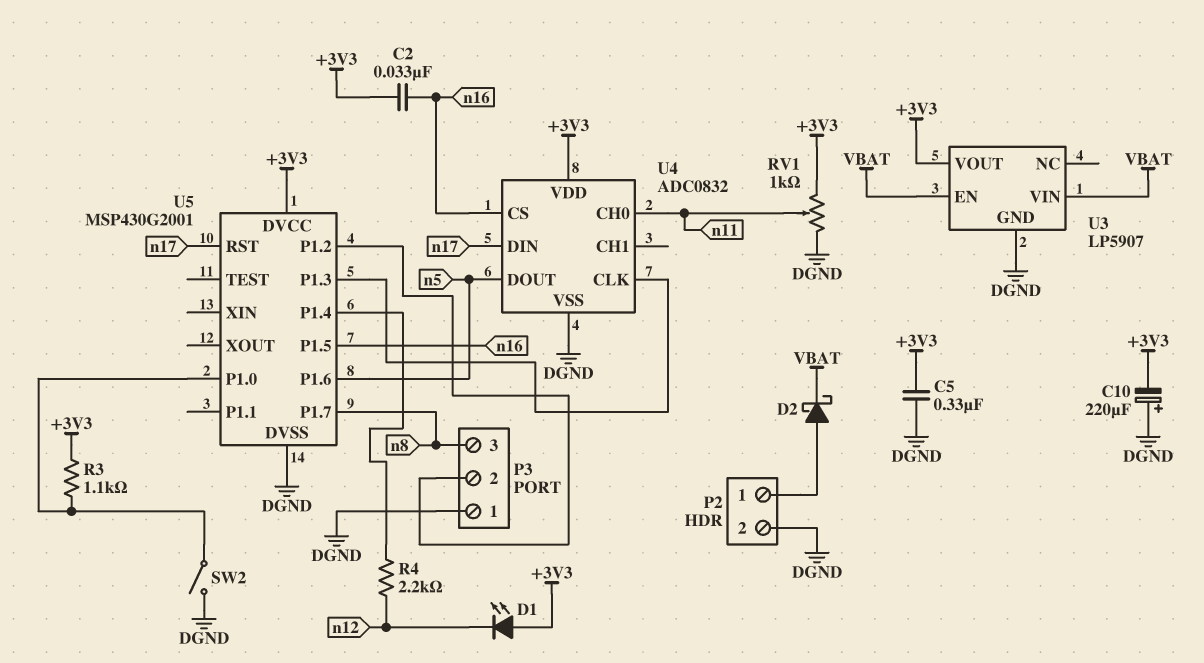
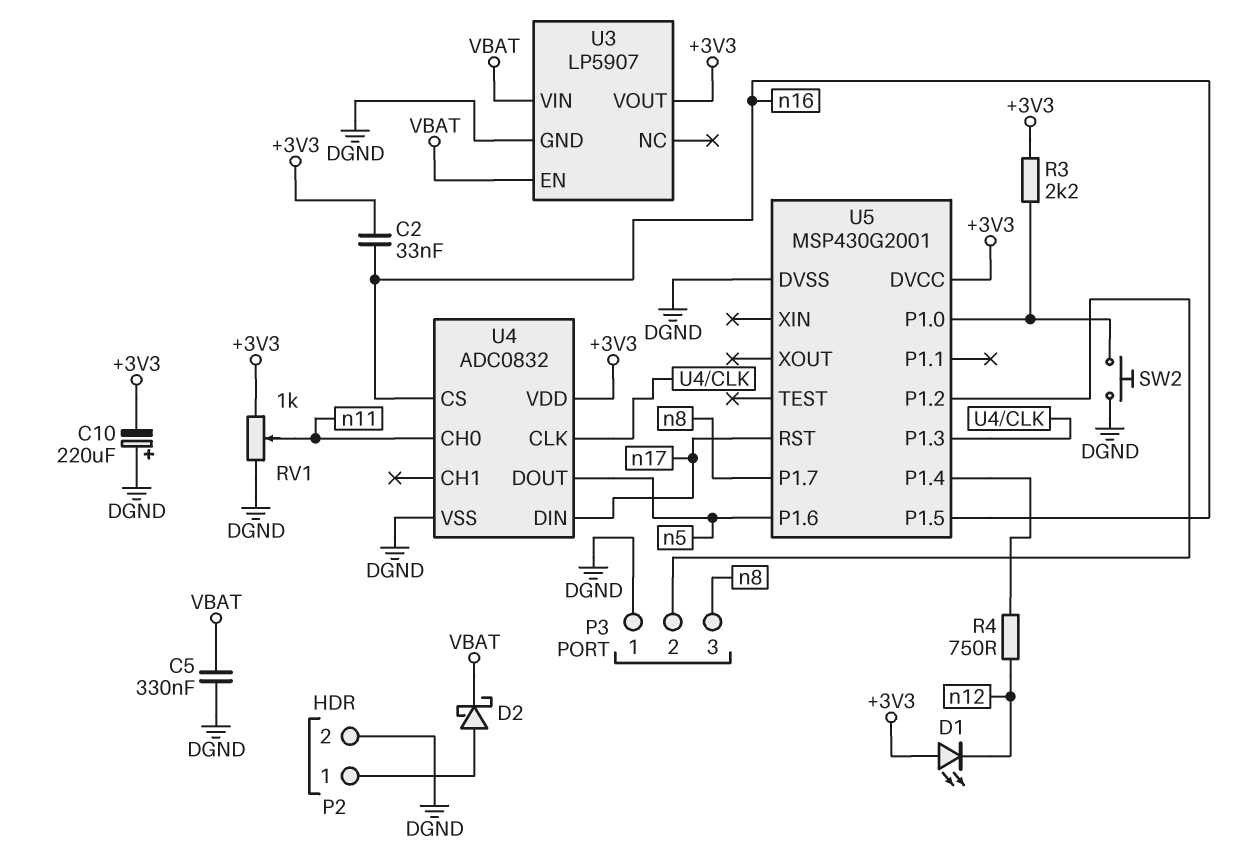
C5: 330nF (+3V3, DGND) -> 330nF (DGND, VBAT)
R3: 1.1k (+3V3, U5/P1.0) -> 2.2k (+3V3, U5/P1.0)
R4: 2.2k (U5/P1.4, n12) -> 750 (U5/P1.4, n12)
SW2: switch (DGND, U5/P1.0) -> button (DGND, U5/P1.0)

